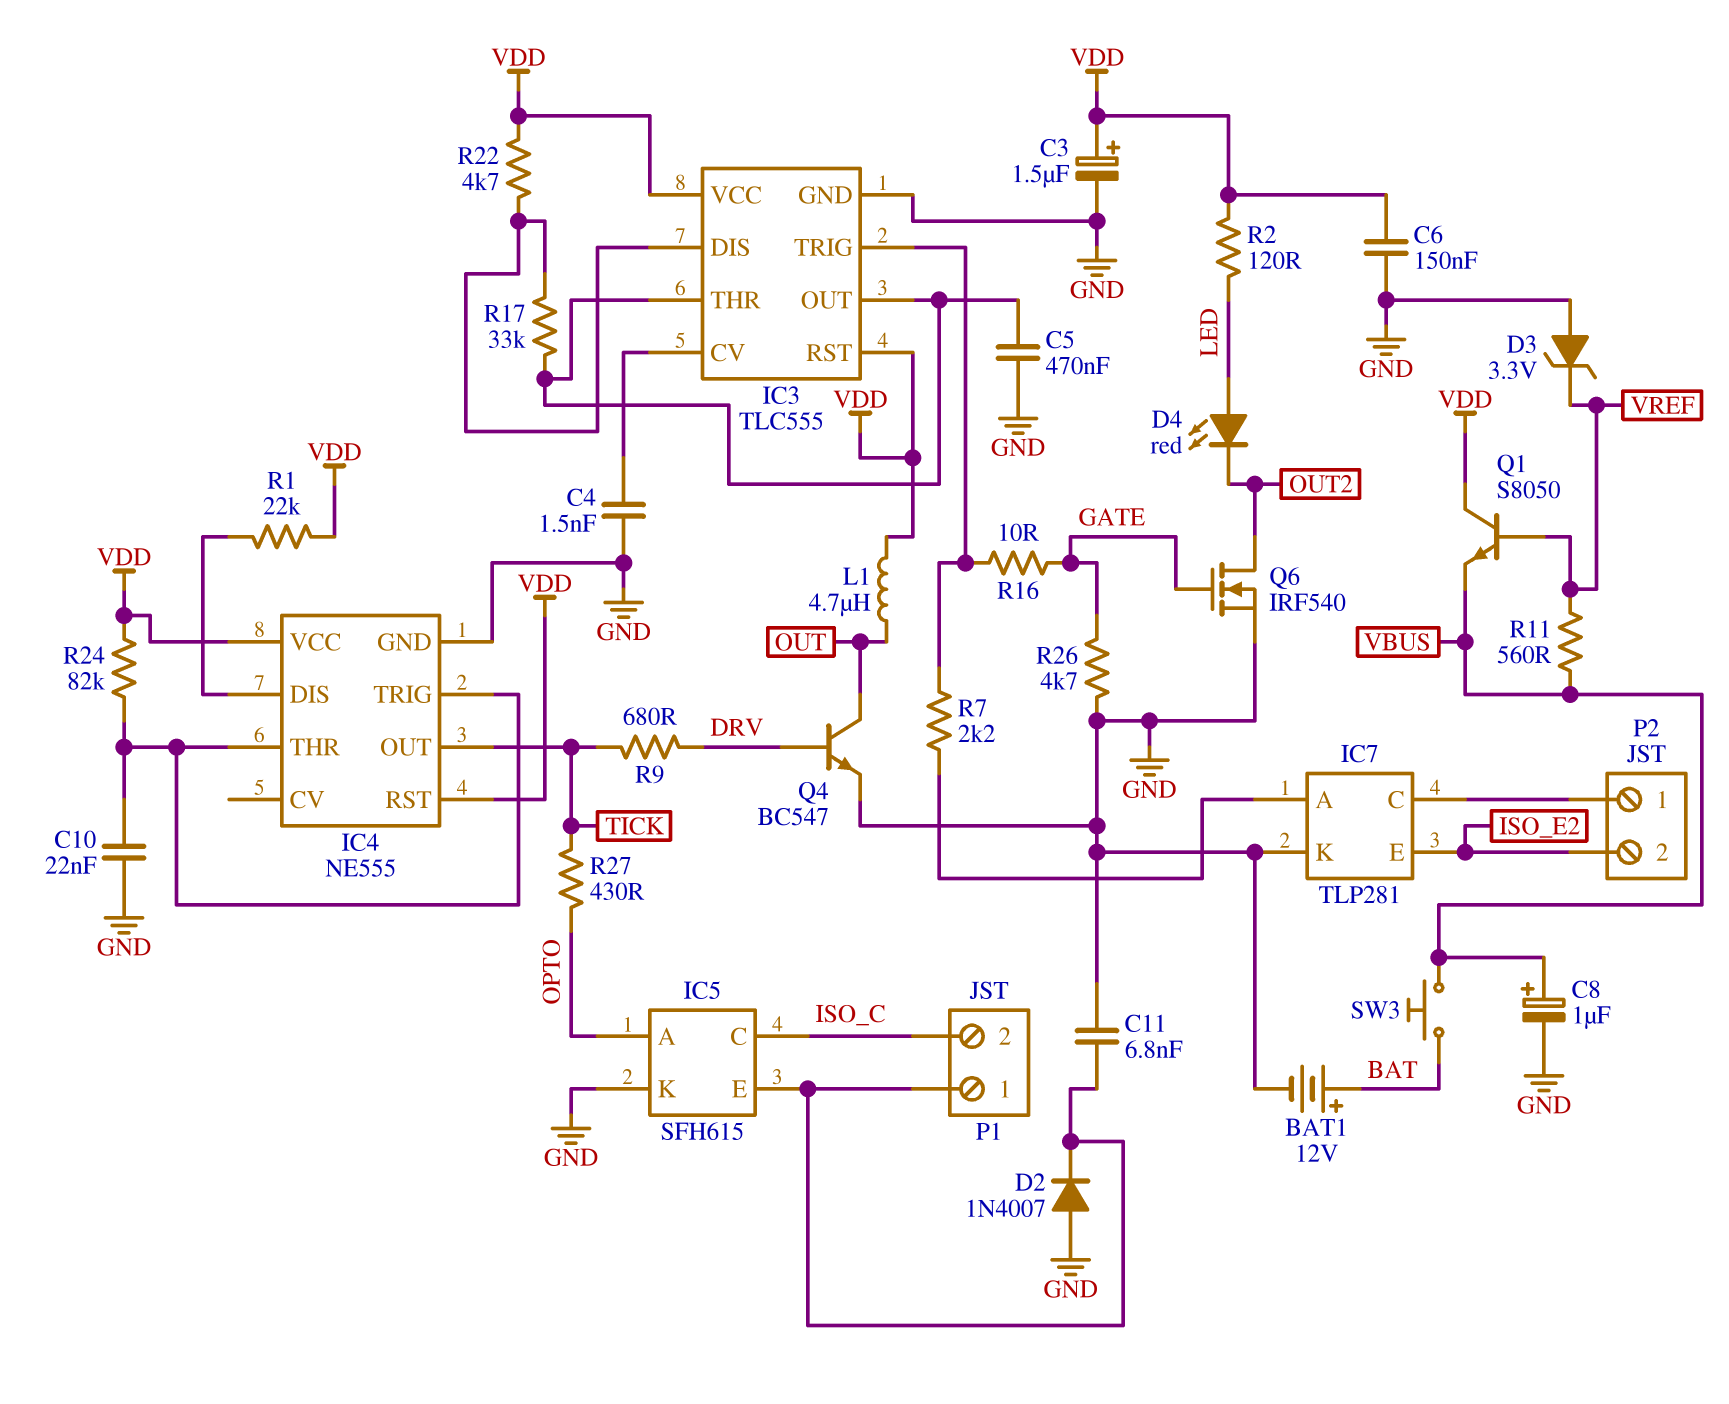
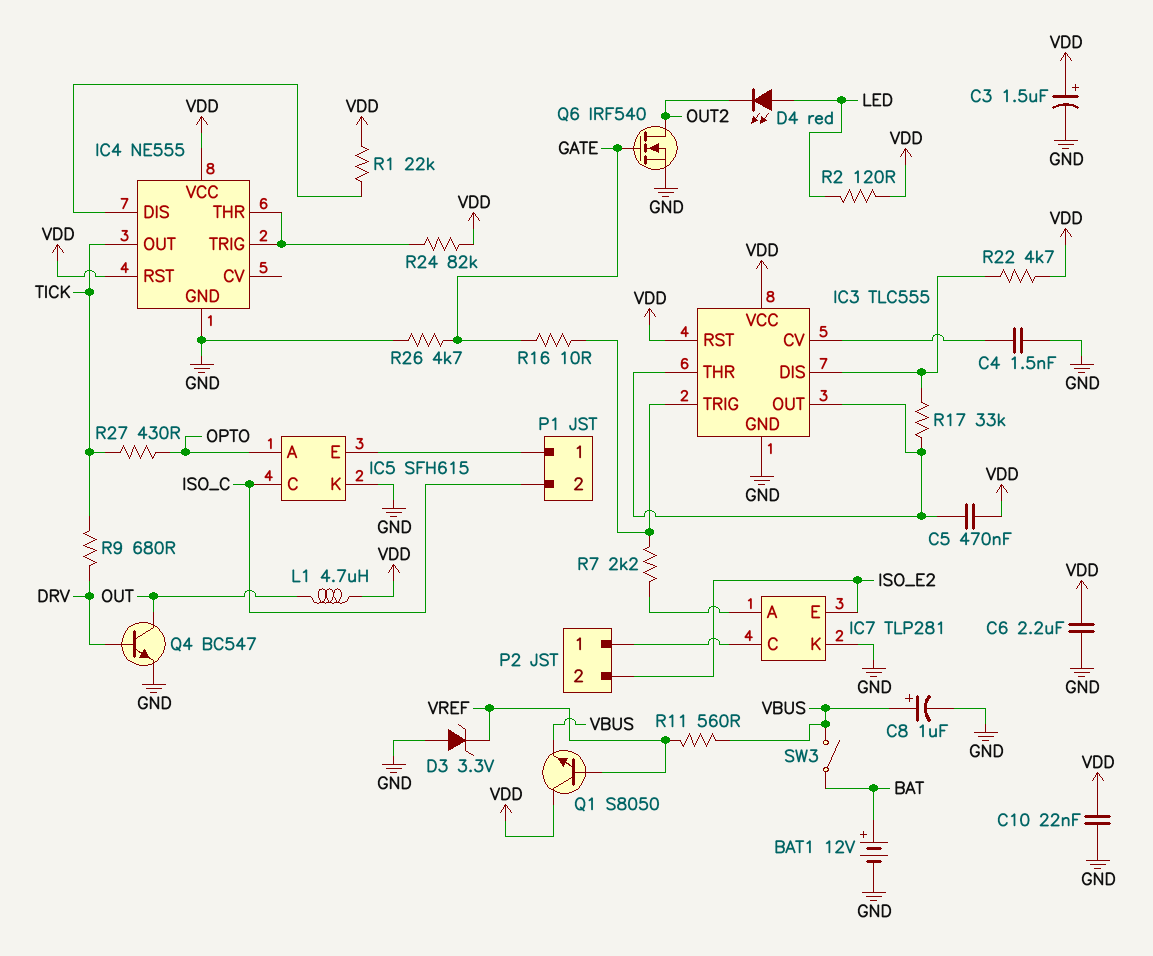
C5: 470nF (GND, IC3/OUT) -> 470nF (IC3/OUT, VDD)
C6: 150nF (GND, VDD) -> 2.2uF (GND, VDD)
C10: 22nF (GND, IC4/THR) -> 22nF (GND, VDD)
C11: 6.8nF (GND, IC5/E) -> none
D2: diode 1N4007 (A GND, K IC5/E) -> none
SW3: button (BAT, VBUS) -> switch (BAT, VBUS)

